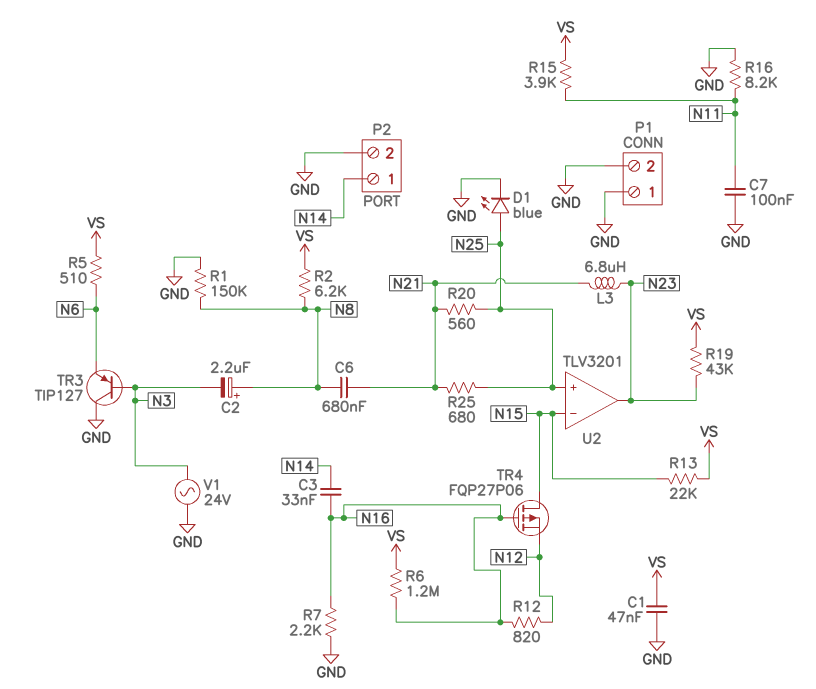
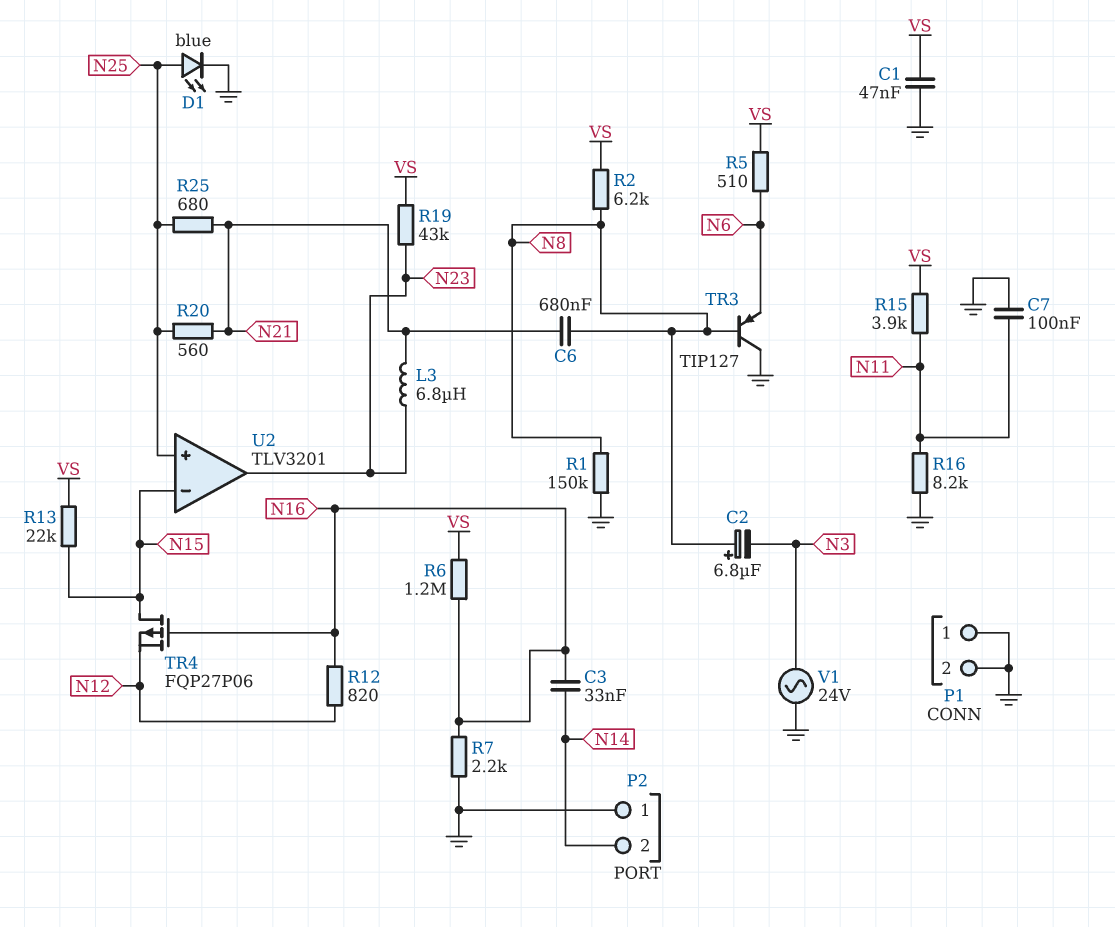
C2: 2.2uF (plus N8, minus N3) -> 6.8uF (plus N8, minus N3)
P2 pin 1: N14 -> GND
P2 pin 2: GND -> N14
TR3: PNP TIP127 (B N3, C GND, E N6) -> PNP TIP127 (B N8, C GND, E N6)

